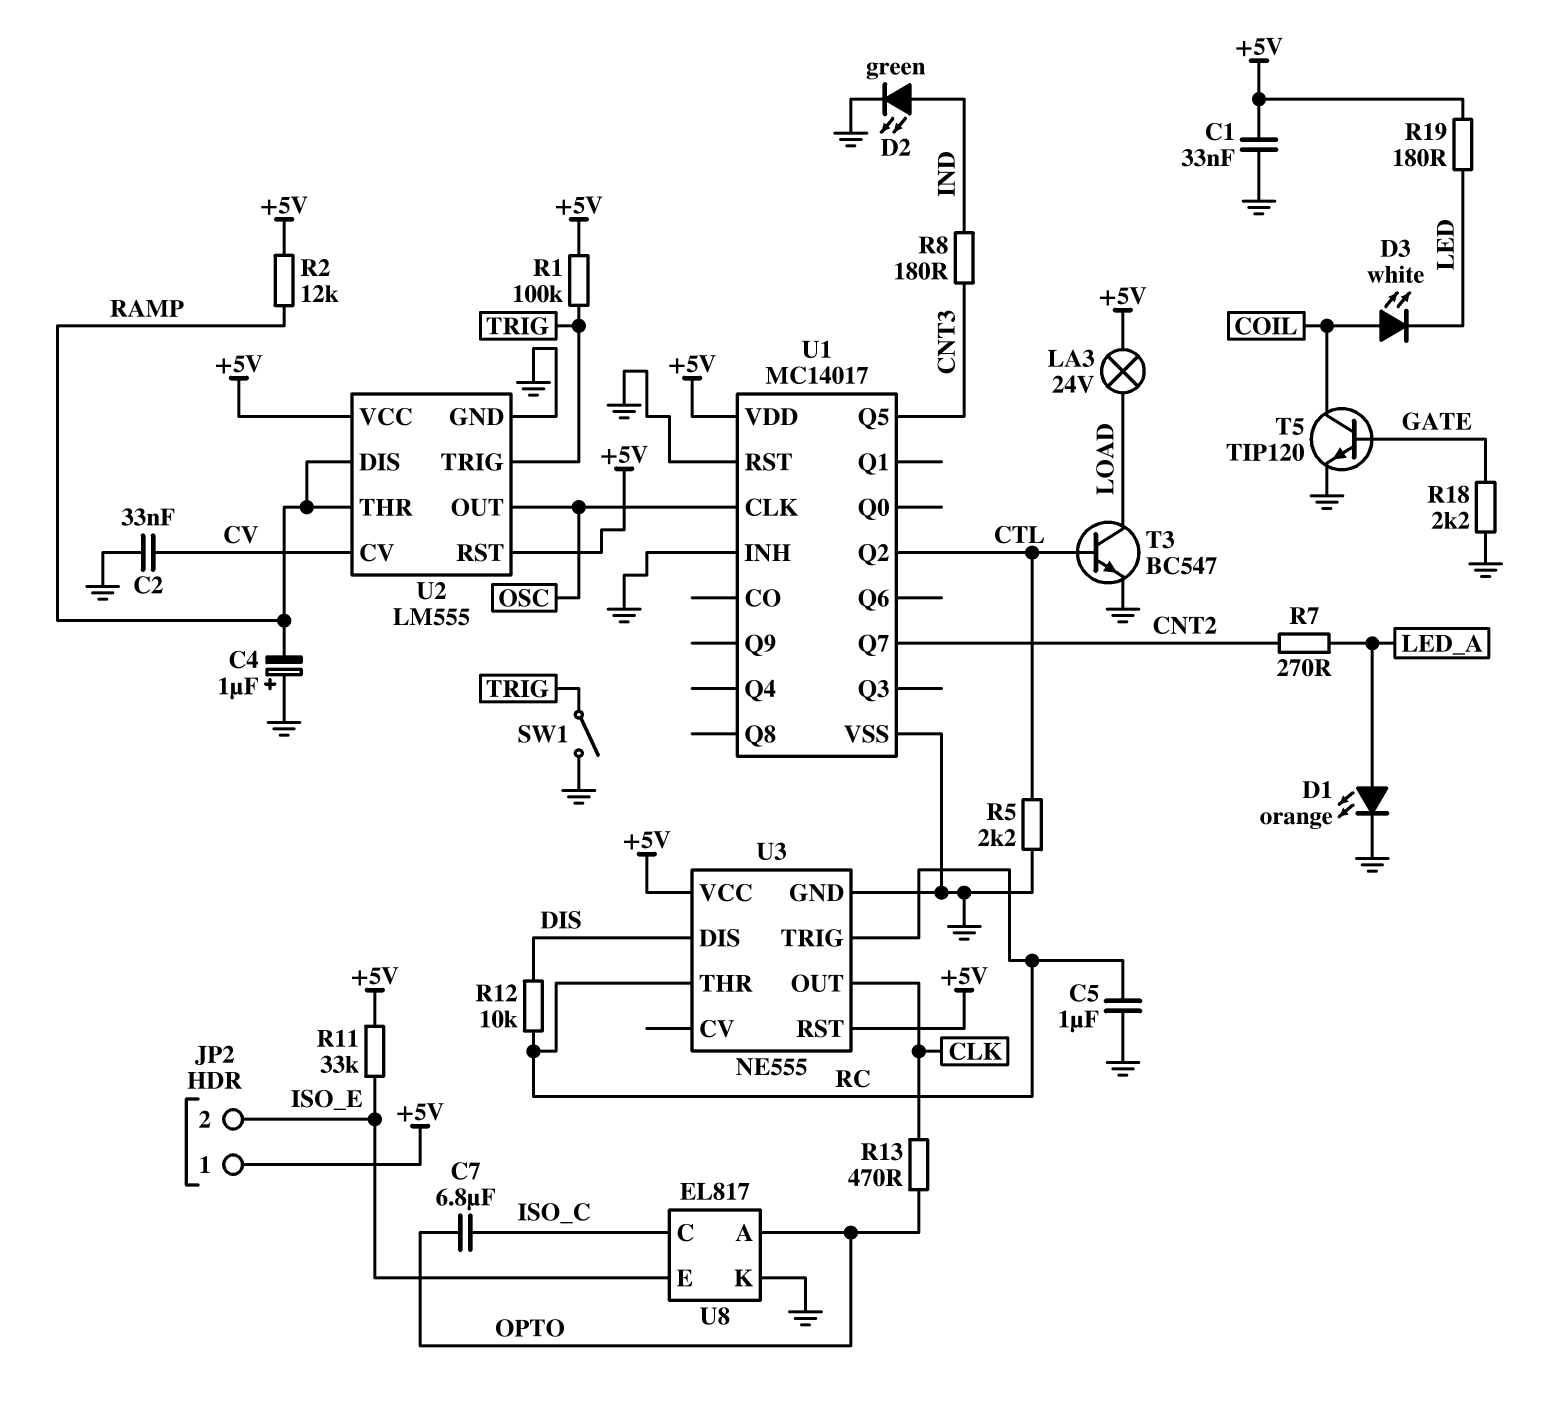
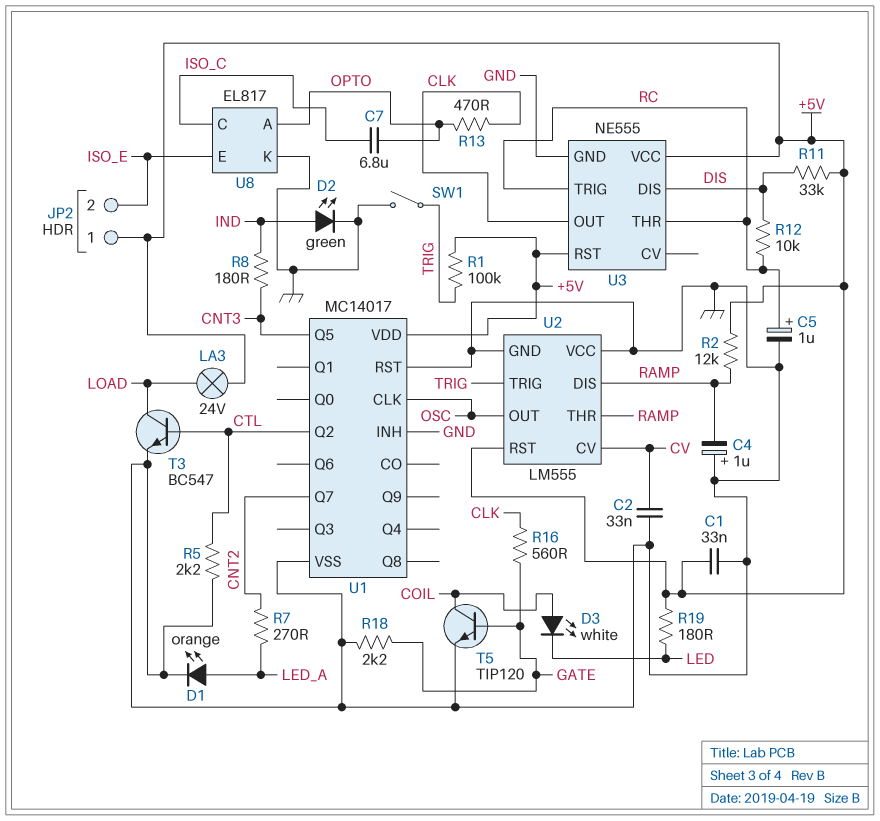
C5: 1uF (GND, RC) -> 1uF (plus RC, minus GND)
R11: 33k (+5V, ISO_E) -> 33k (+5V, DIS)
R16: none -> 560 (CLK, GATE)
U2 pin VCC: +5V -> GND

